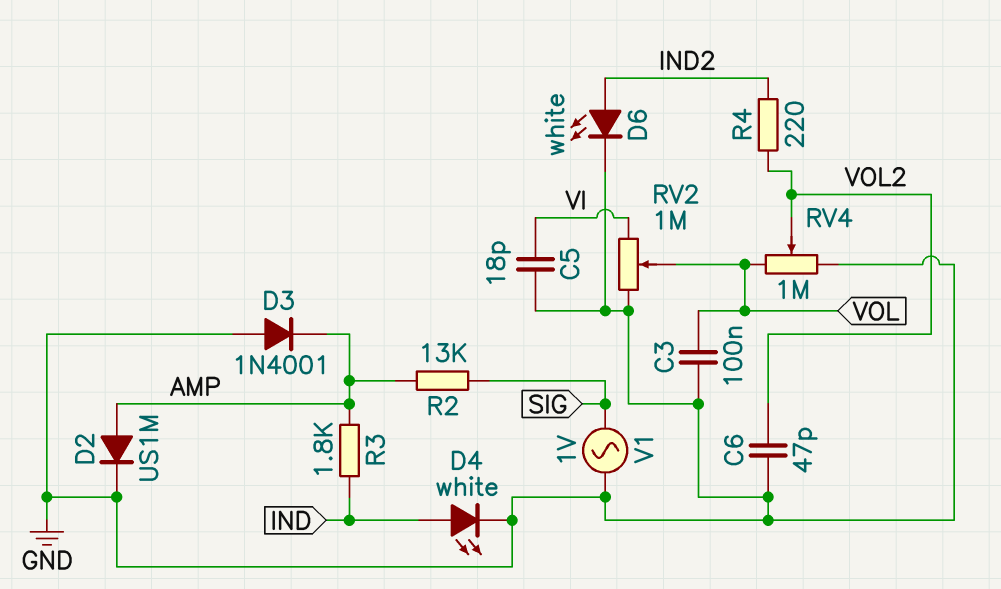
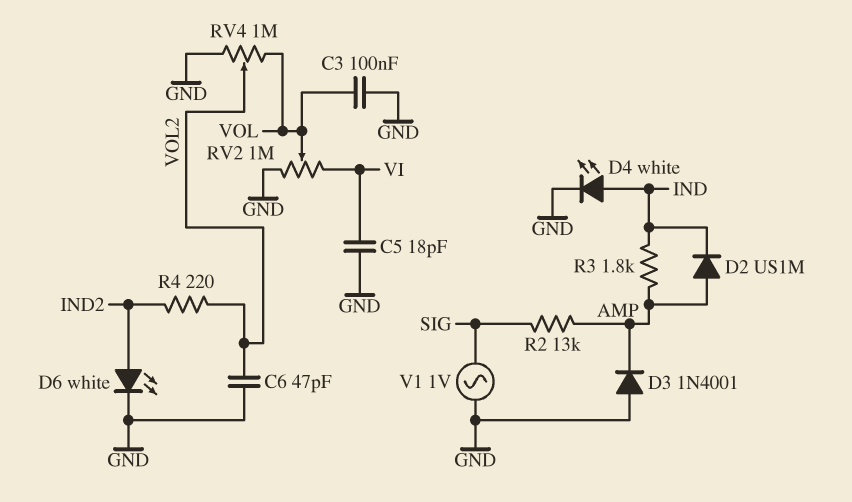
D2: diode US1M (A AMP, K GND) -> diode US1M (A AMP, K IND)

